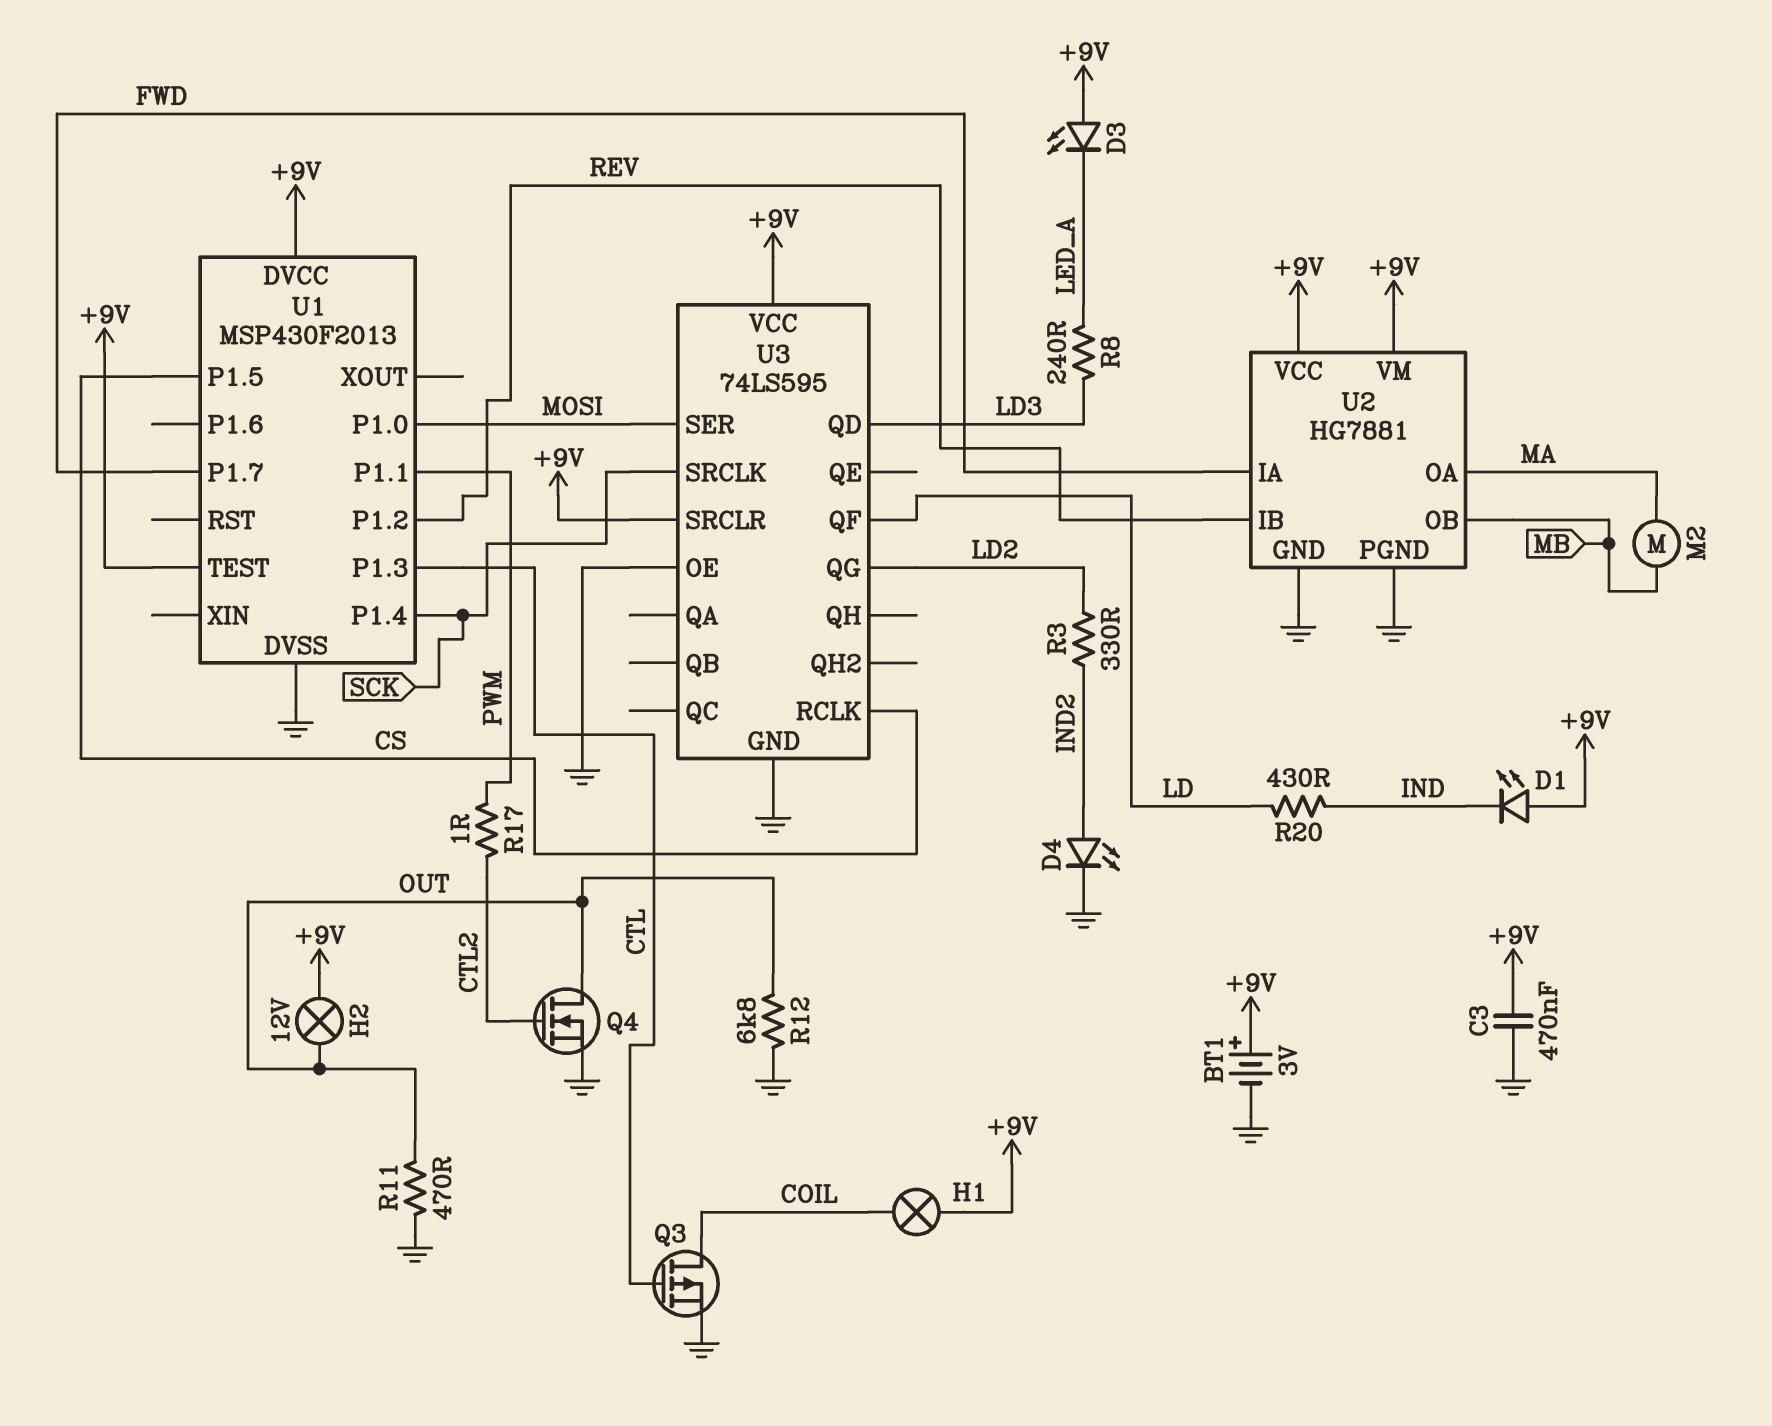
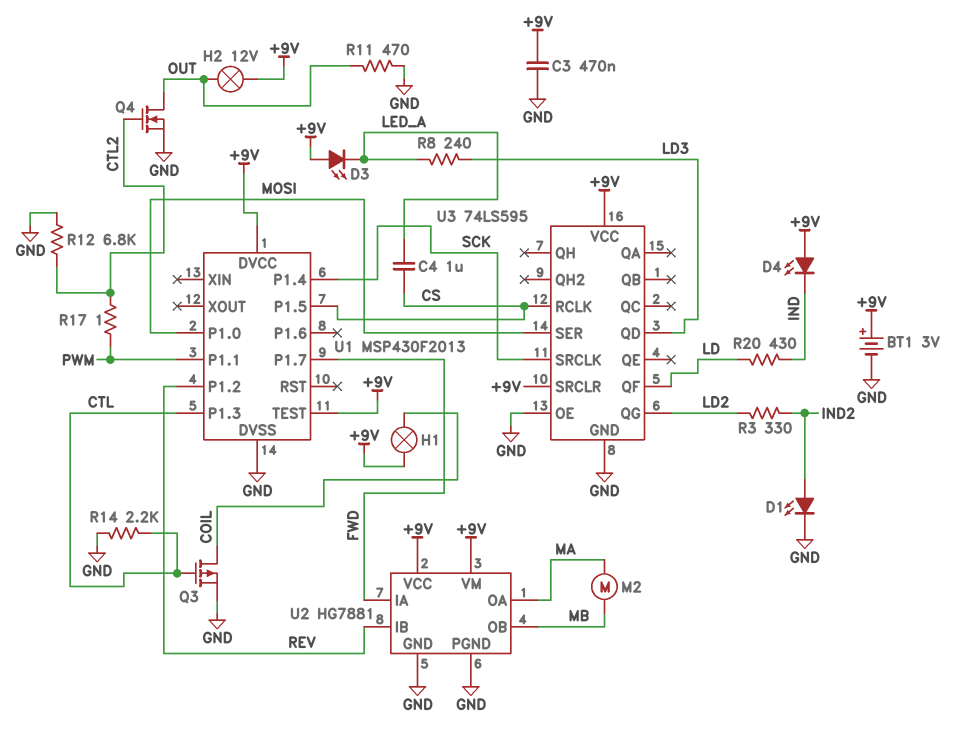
C4: none -> 1uF (CS, LED_A)
D1: LED (A +9V, K IND) -> LED (A IND2, K GND)
D4: LED (A IND2, K GND) -> LED (A +9V, K IND)
R12: 6.8k (GND, OUT) -> 6.8k (CTL2, GND)
R14: none -> 2.2k (CTL, GND)

